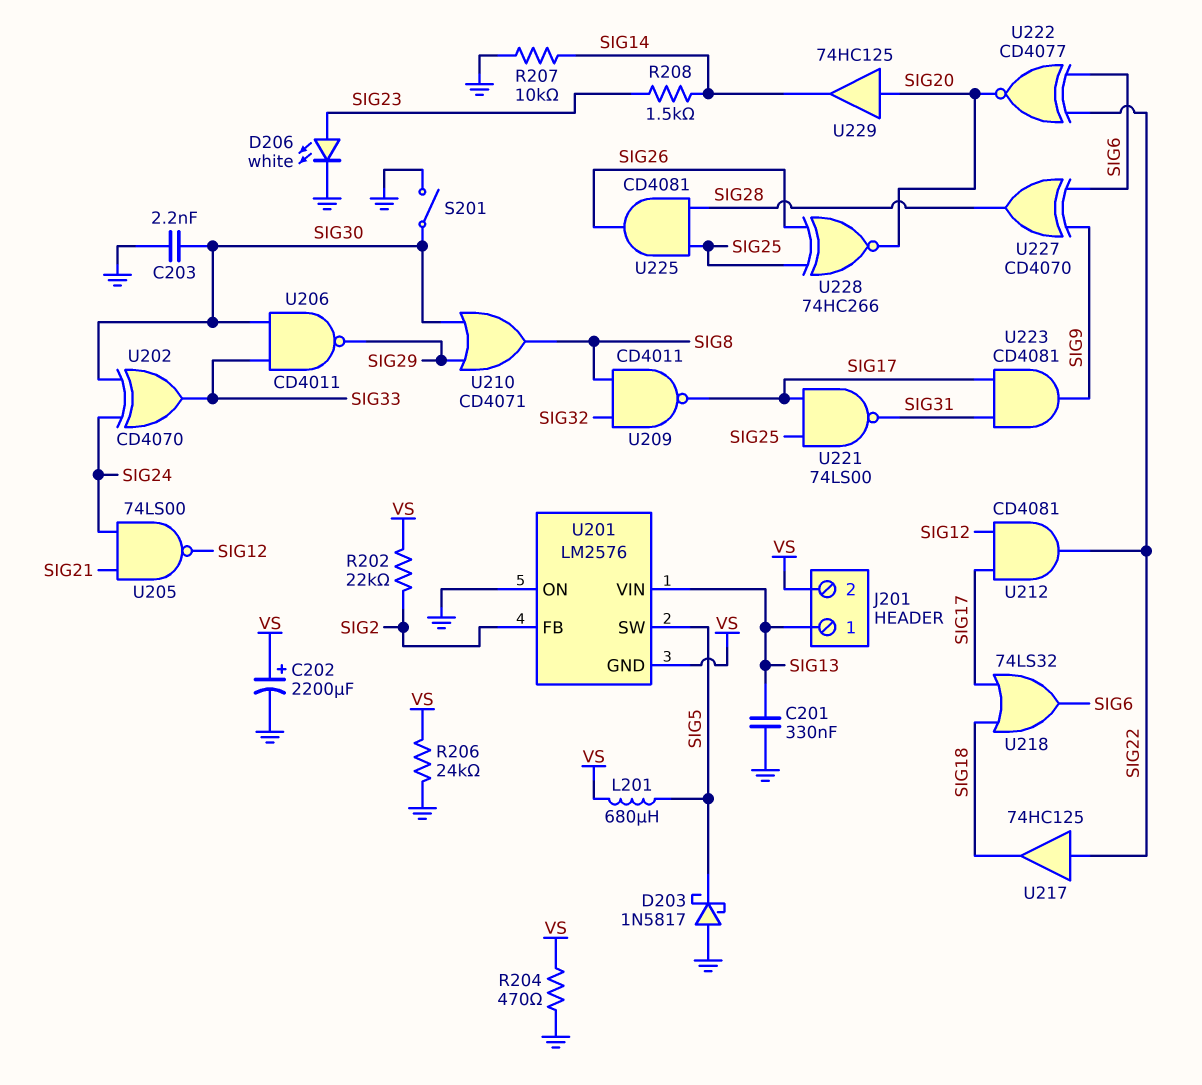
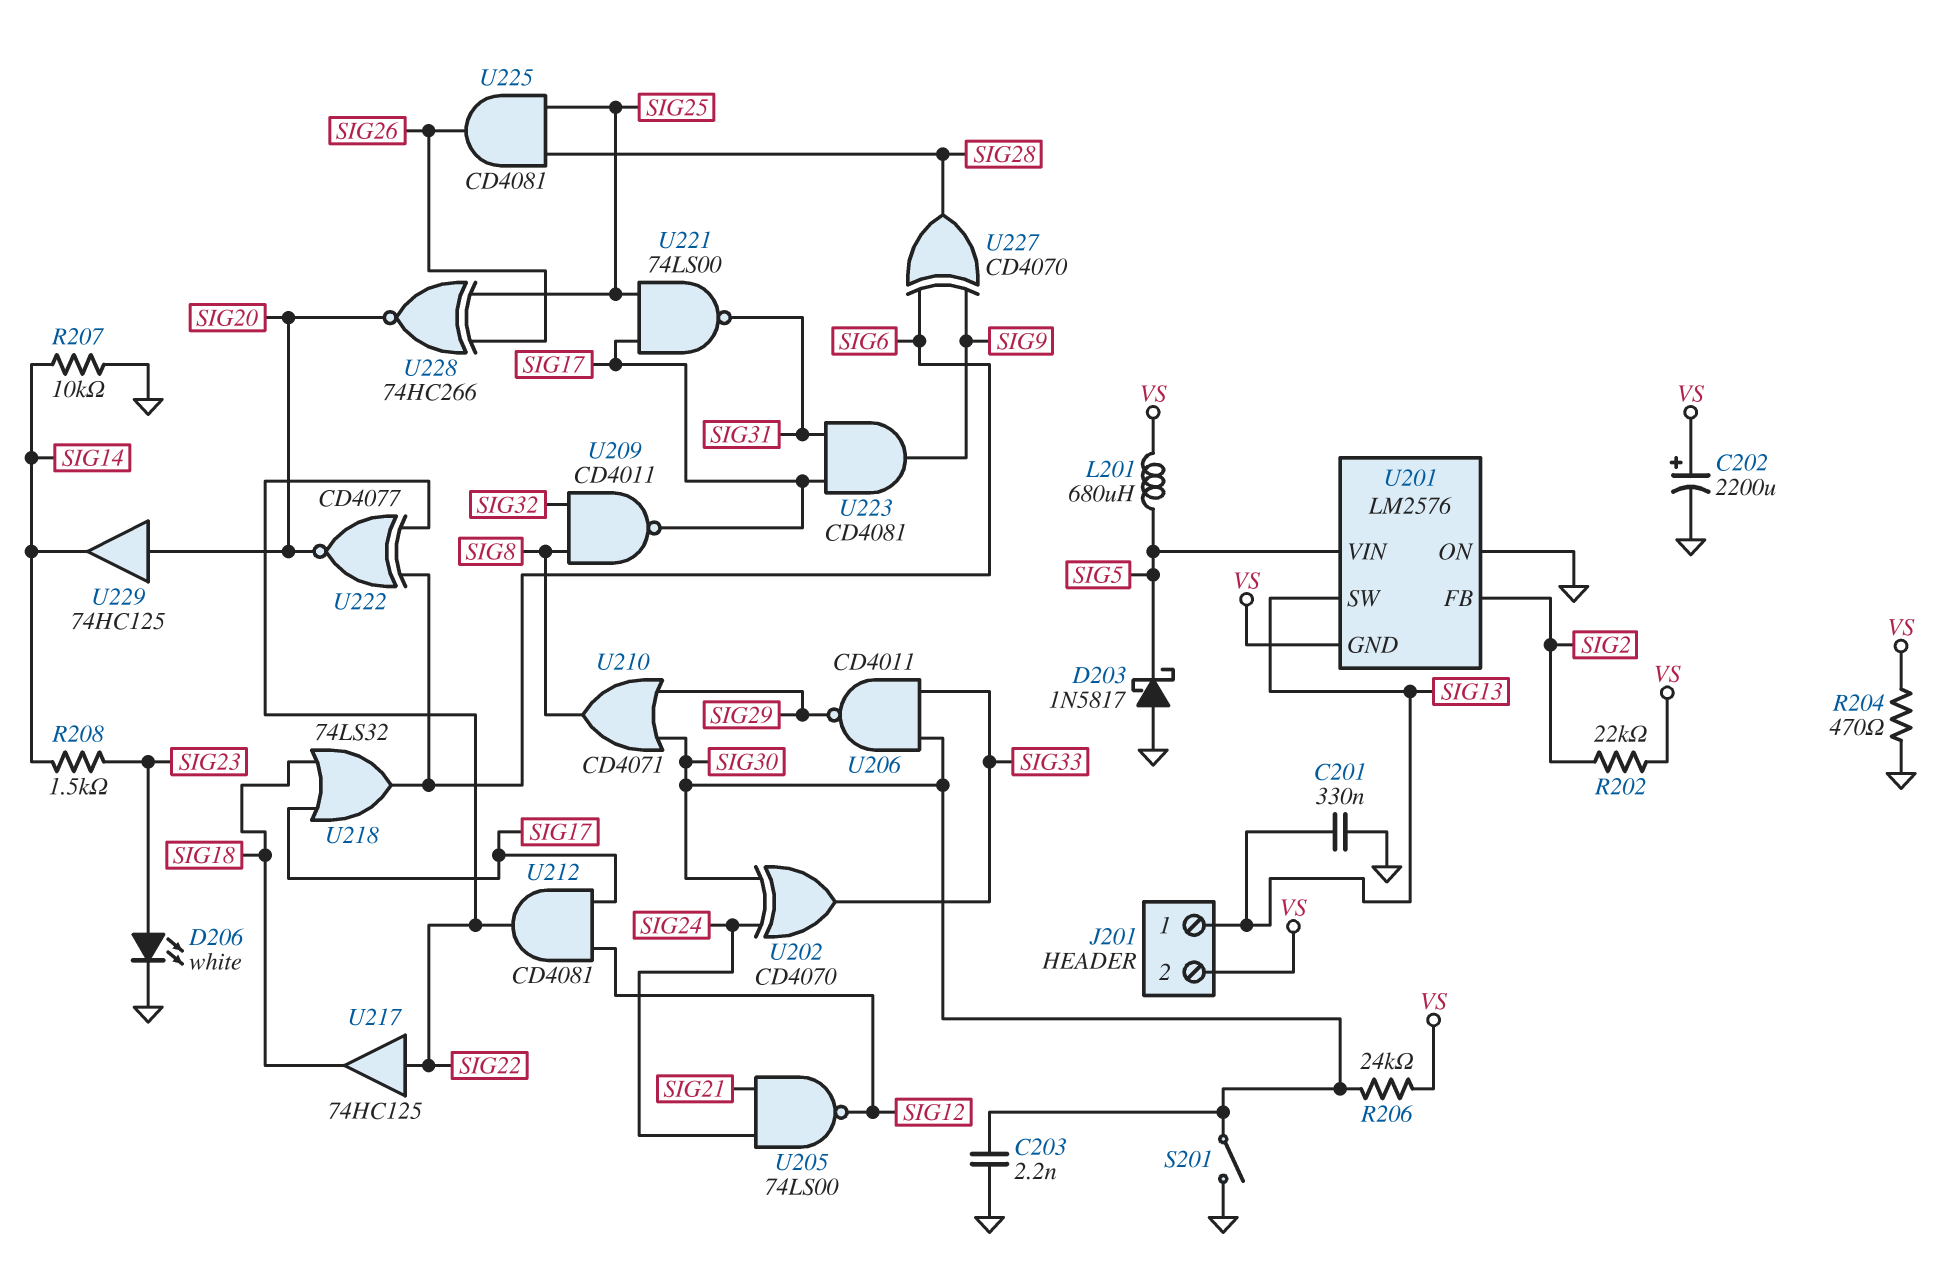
R206: 24k (GND, VS) -> 24k (SIG30, VS)
U201 pin SW: SIG5 -> SIG13
U201 pin VIN: SIG13 -> SIG5

